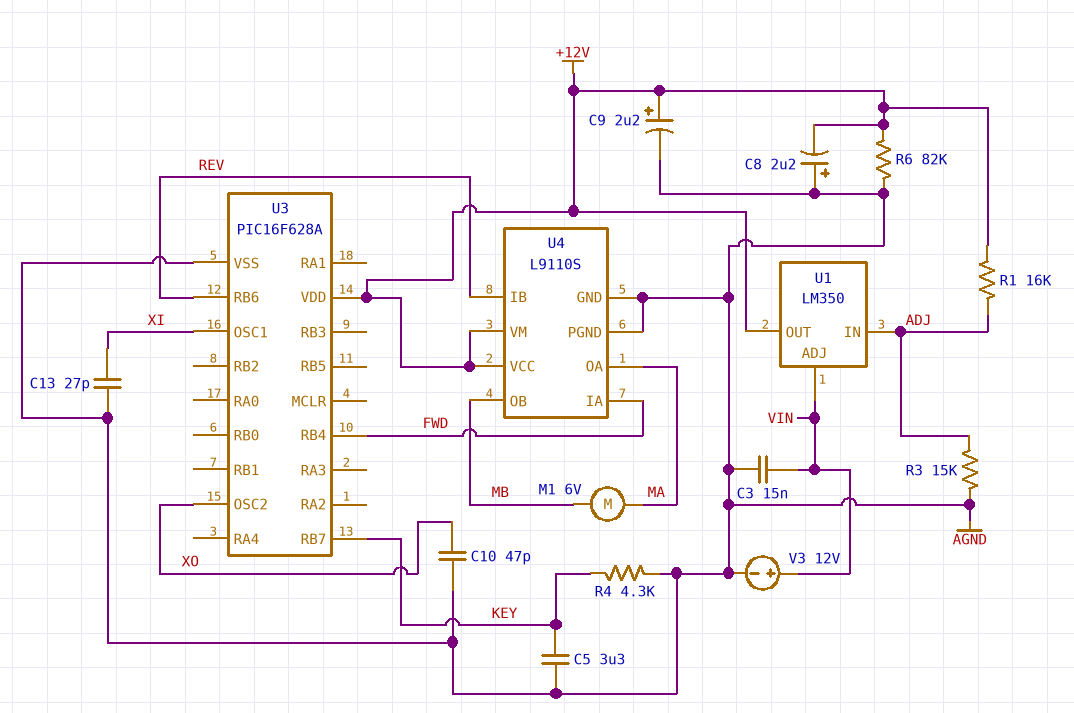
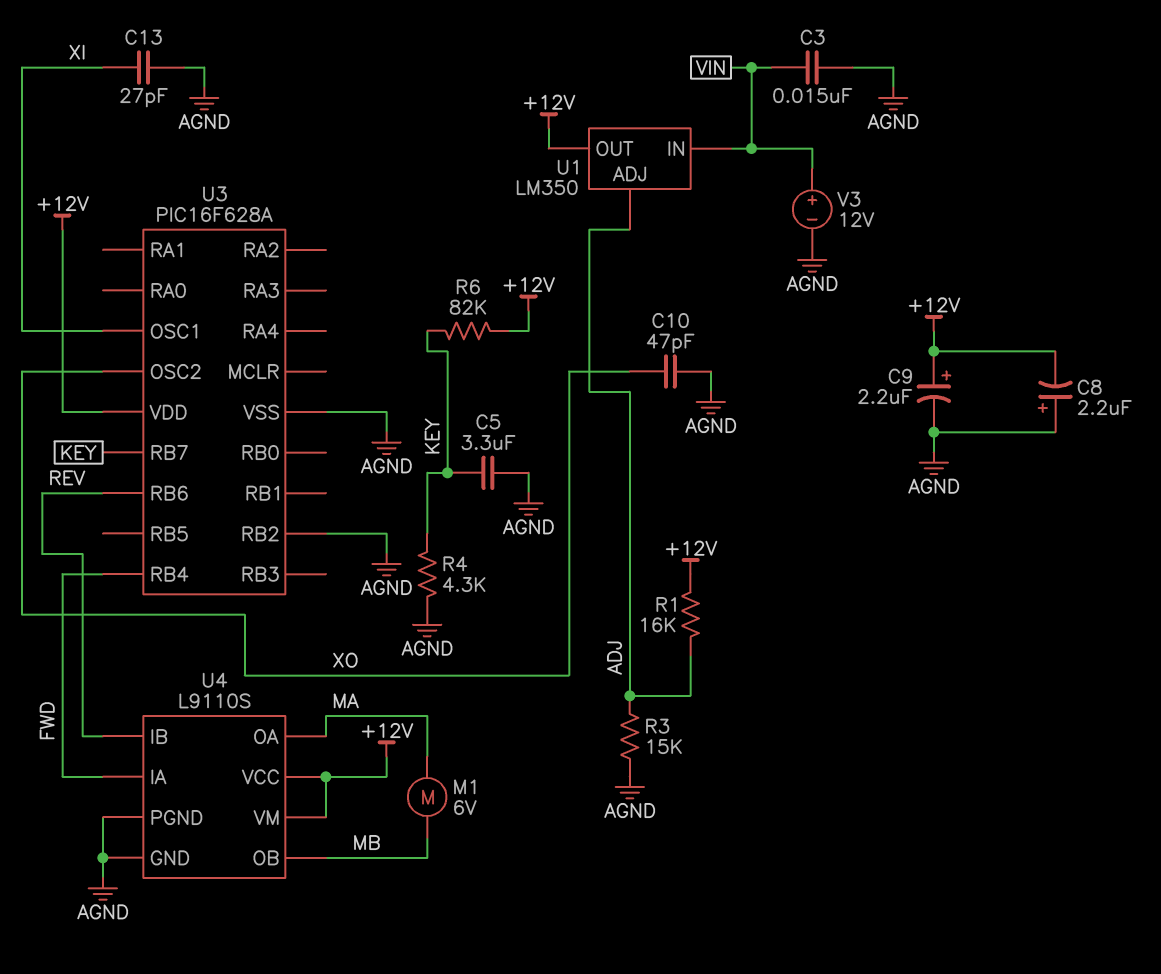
R6: 82k (+12V, AGND) -> 82k (+12V, KEY)
U1 pin ADJ: VIN -> ADJ
U1 pin IN: ADJ -> VIN
U3 pin RB2: none -> AGND

